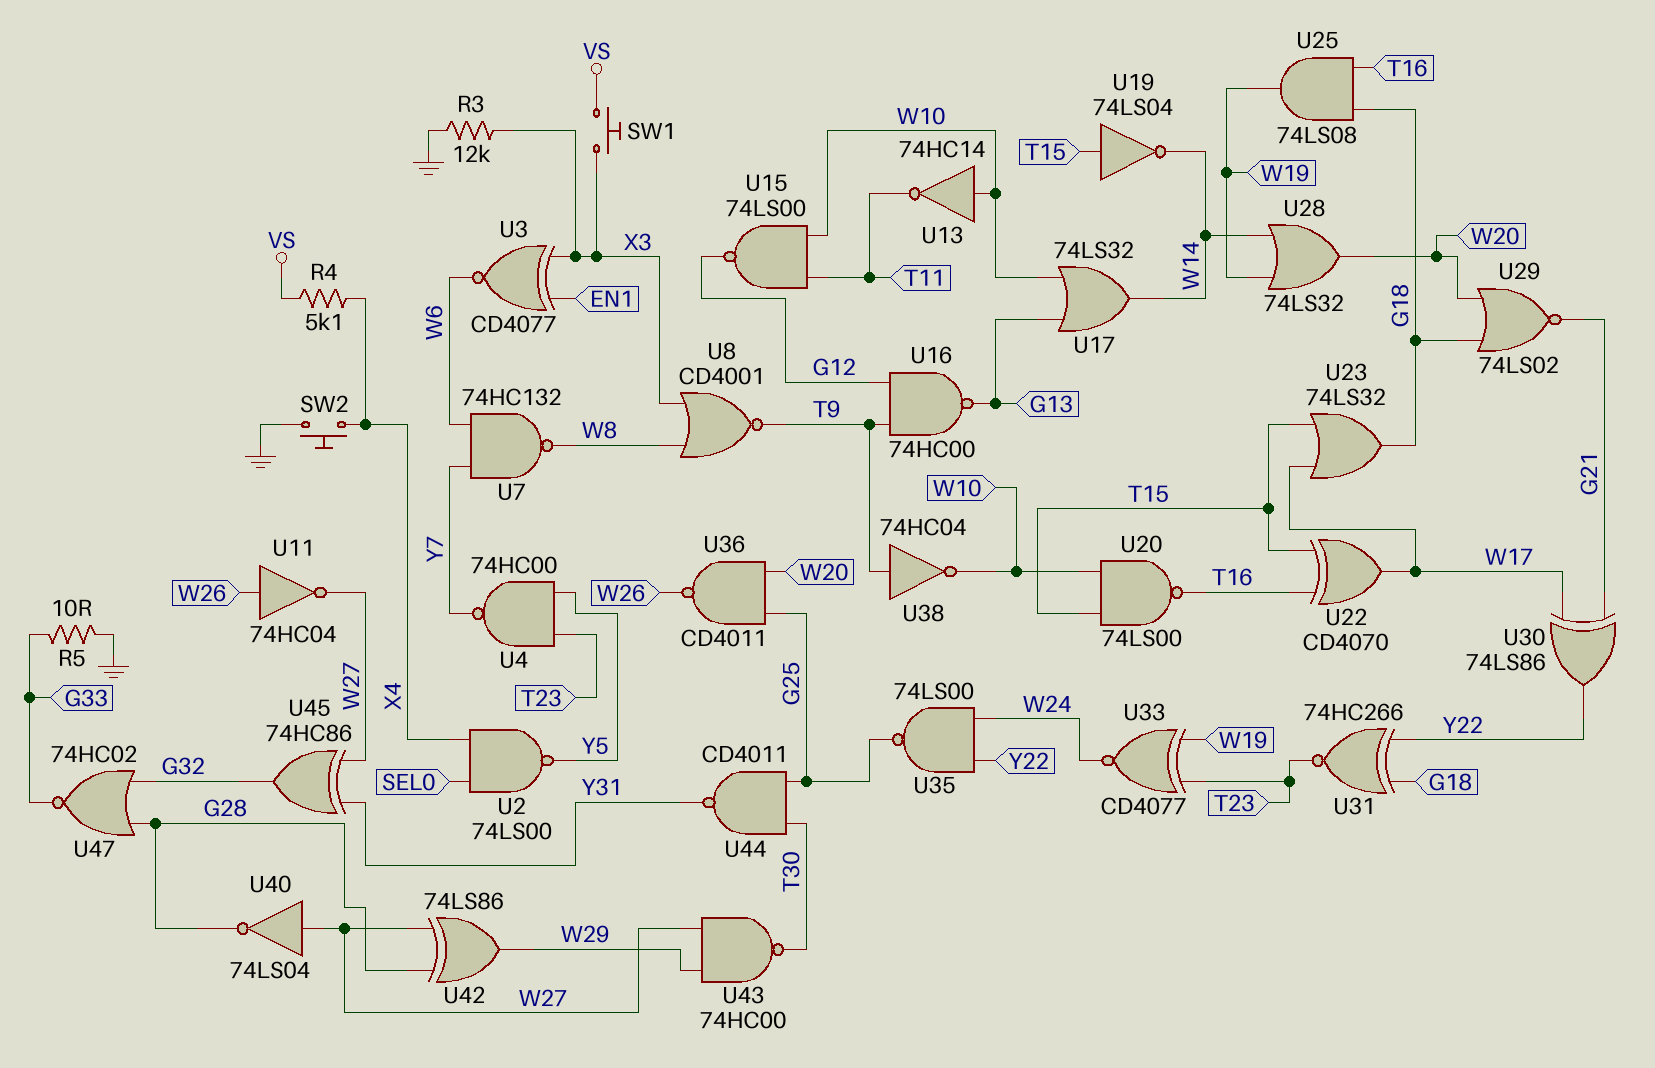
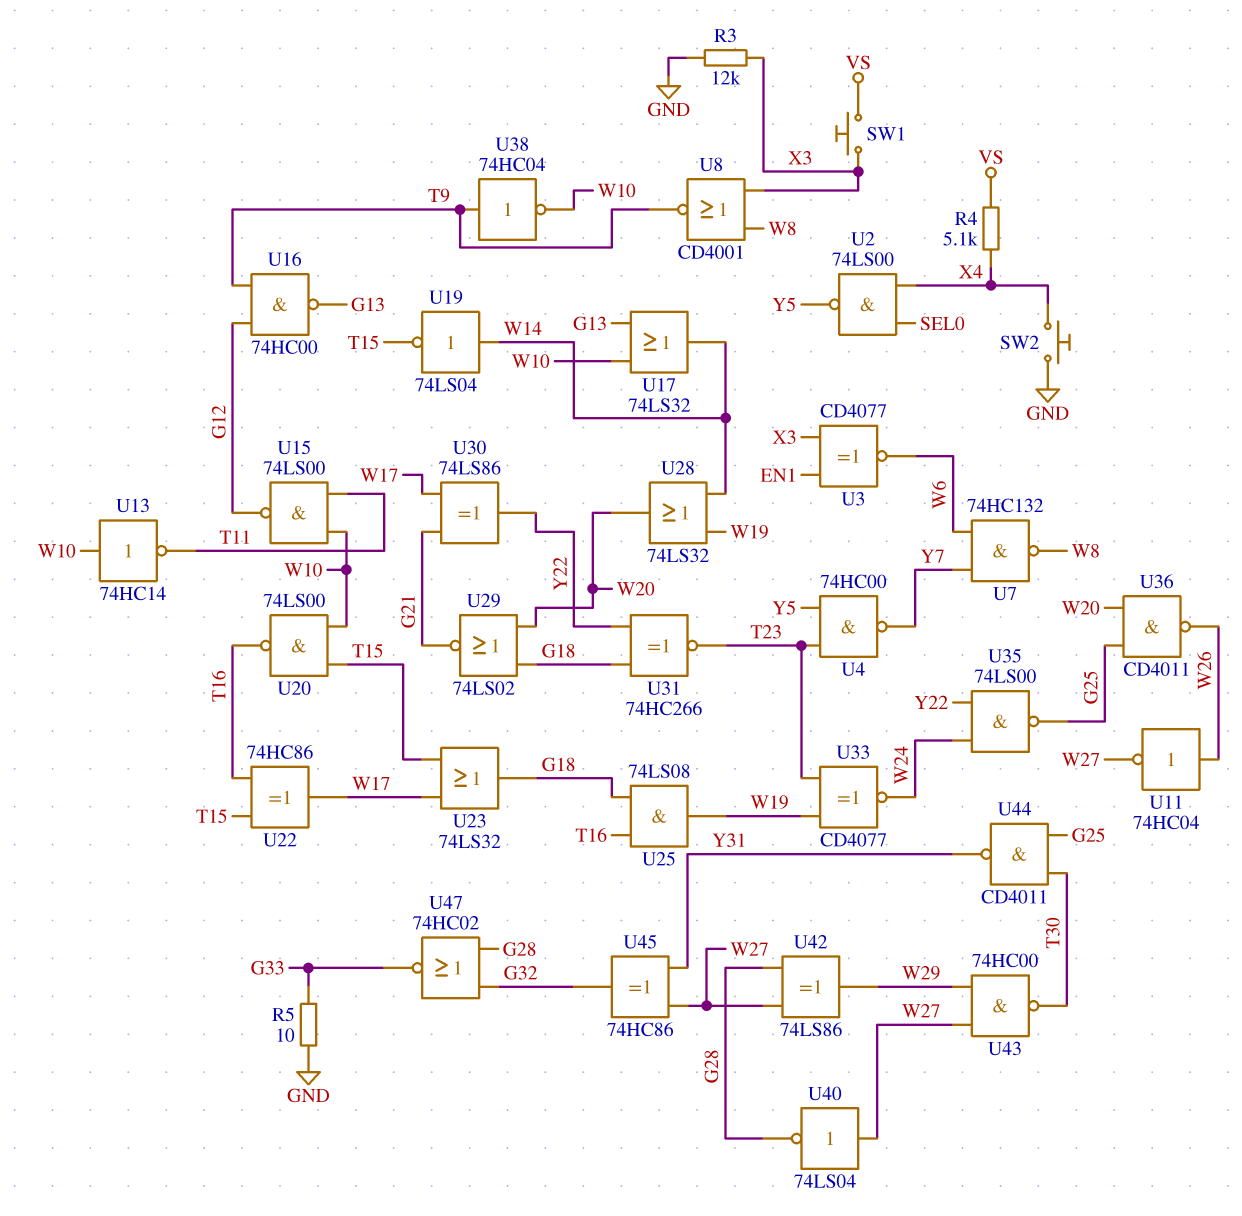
U19: NOT 74LS04 (in T15, out W14) -> NOT 74LS04 (in W14, out T15)
U22: XOR CD4070 (in T15, in T16, out W17) -> XOR 74HC86 (in T15, in T16, out W17)

